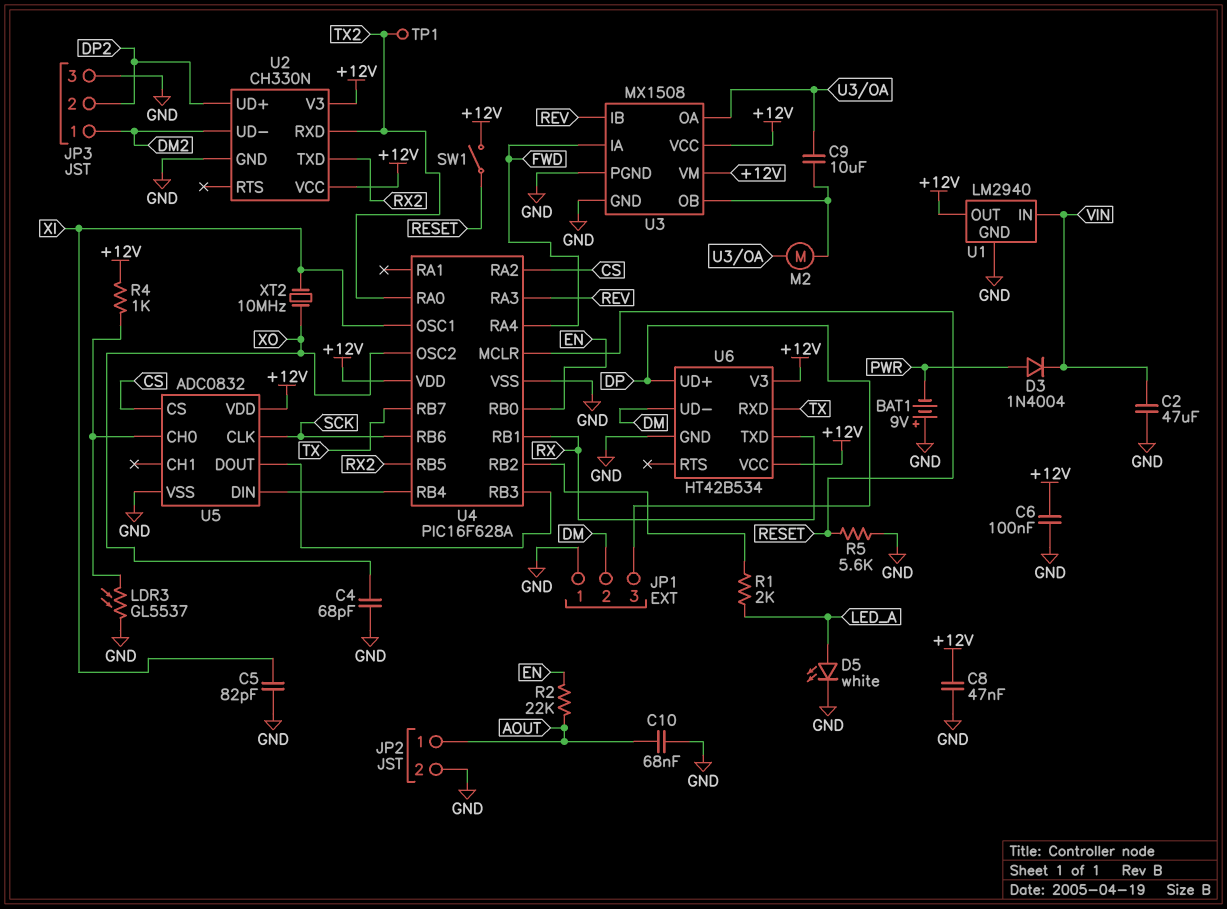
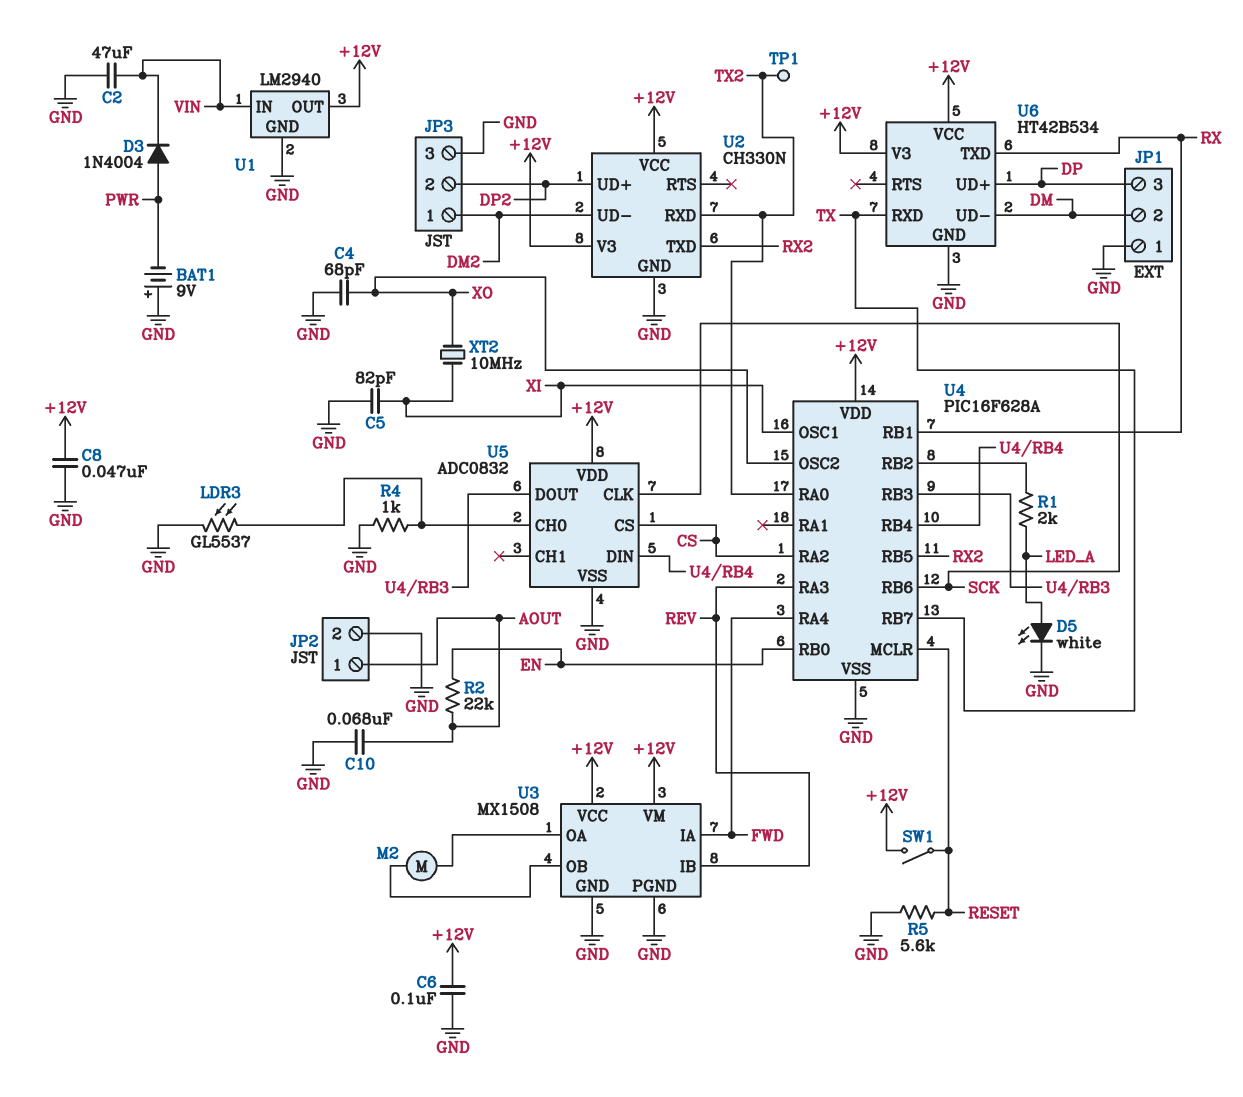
C9: 10uF (U3/OA, U3/OB) -> none
R4: 1k (+12V, U5/CH0) -> 1k (GND, U5/CH0)

